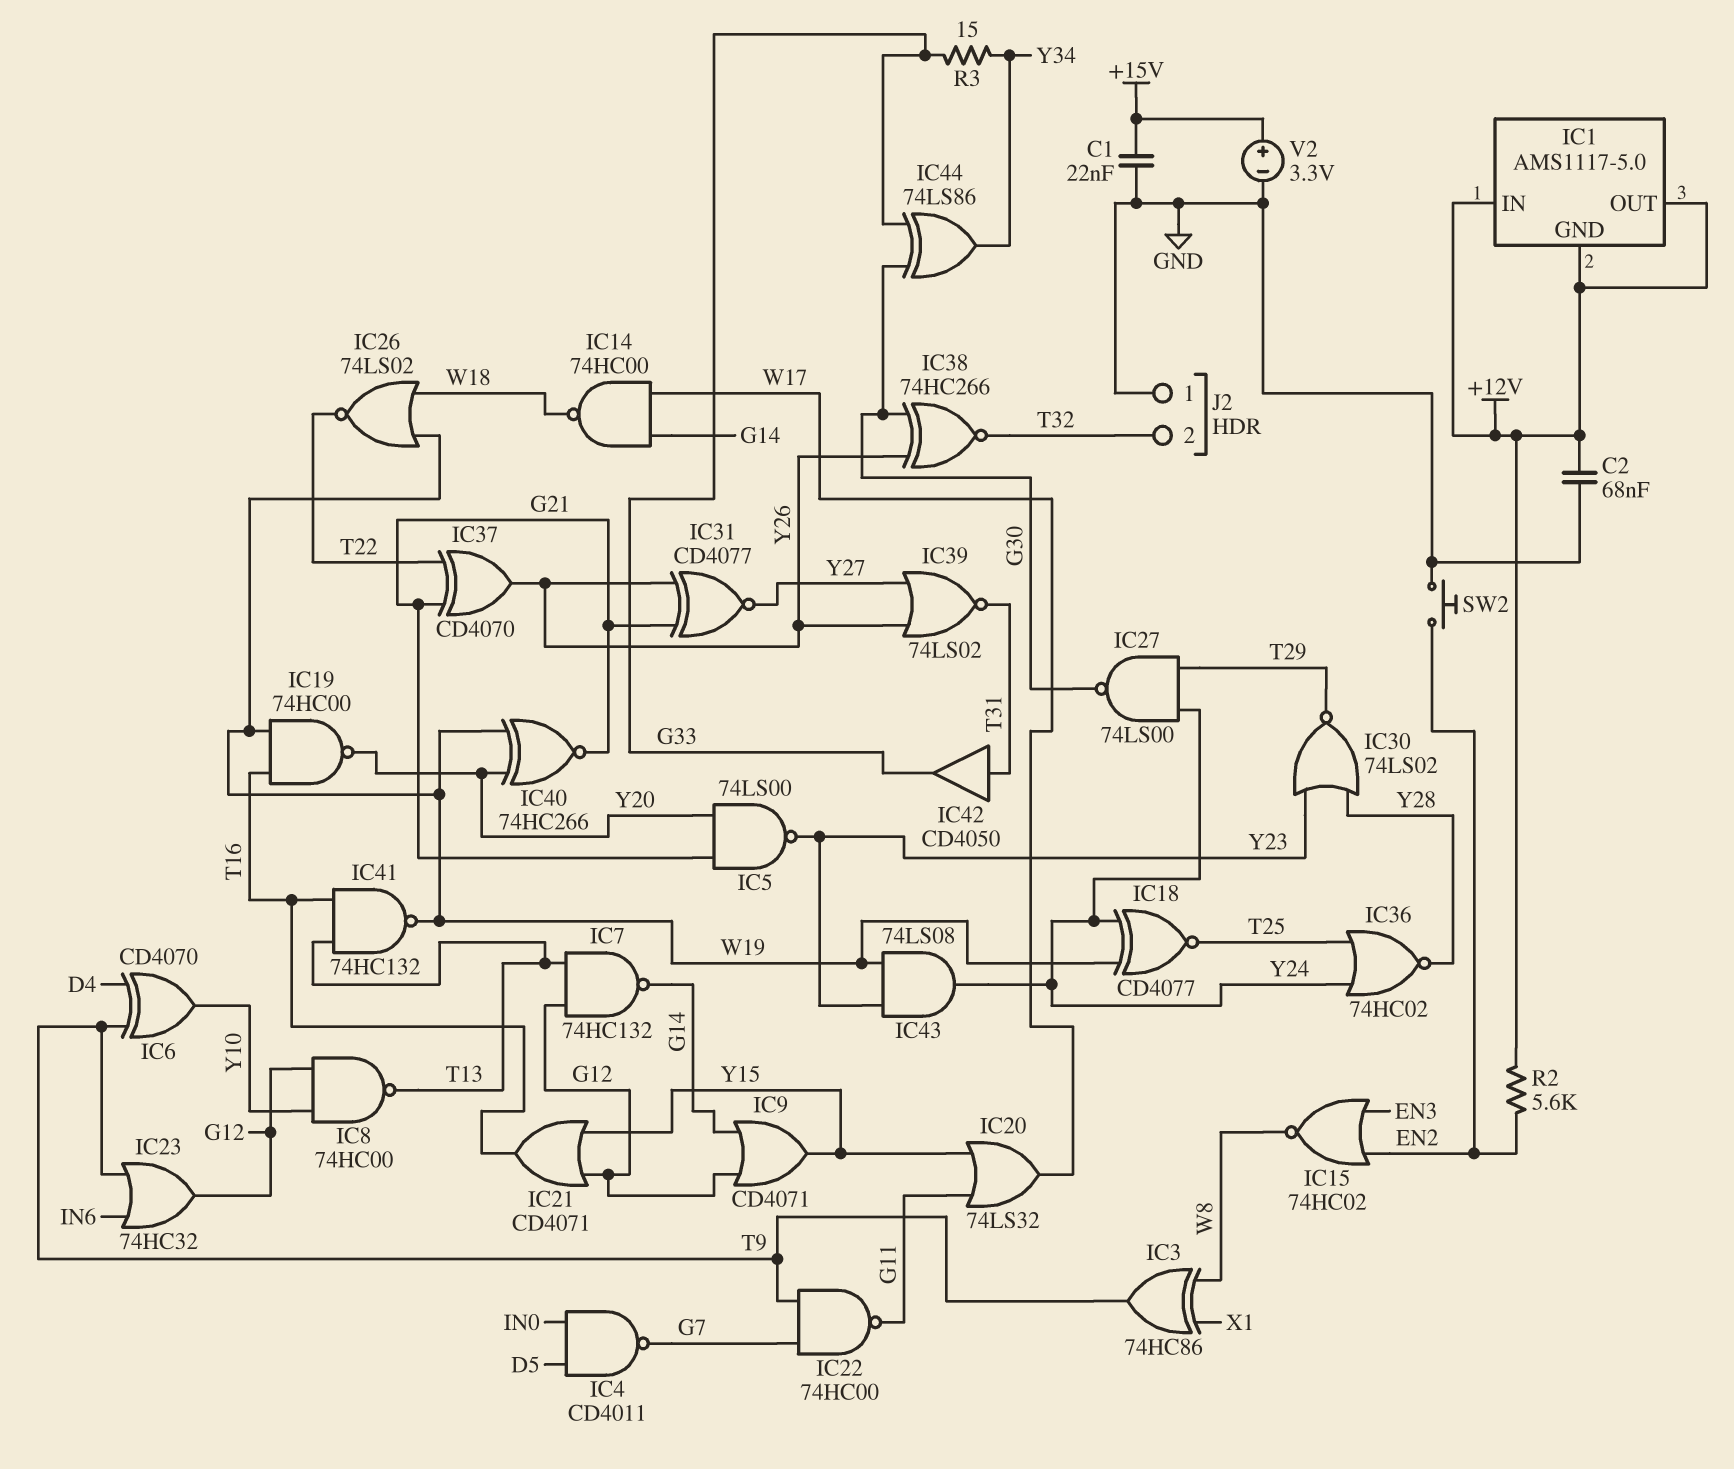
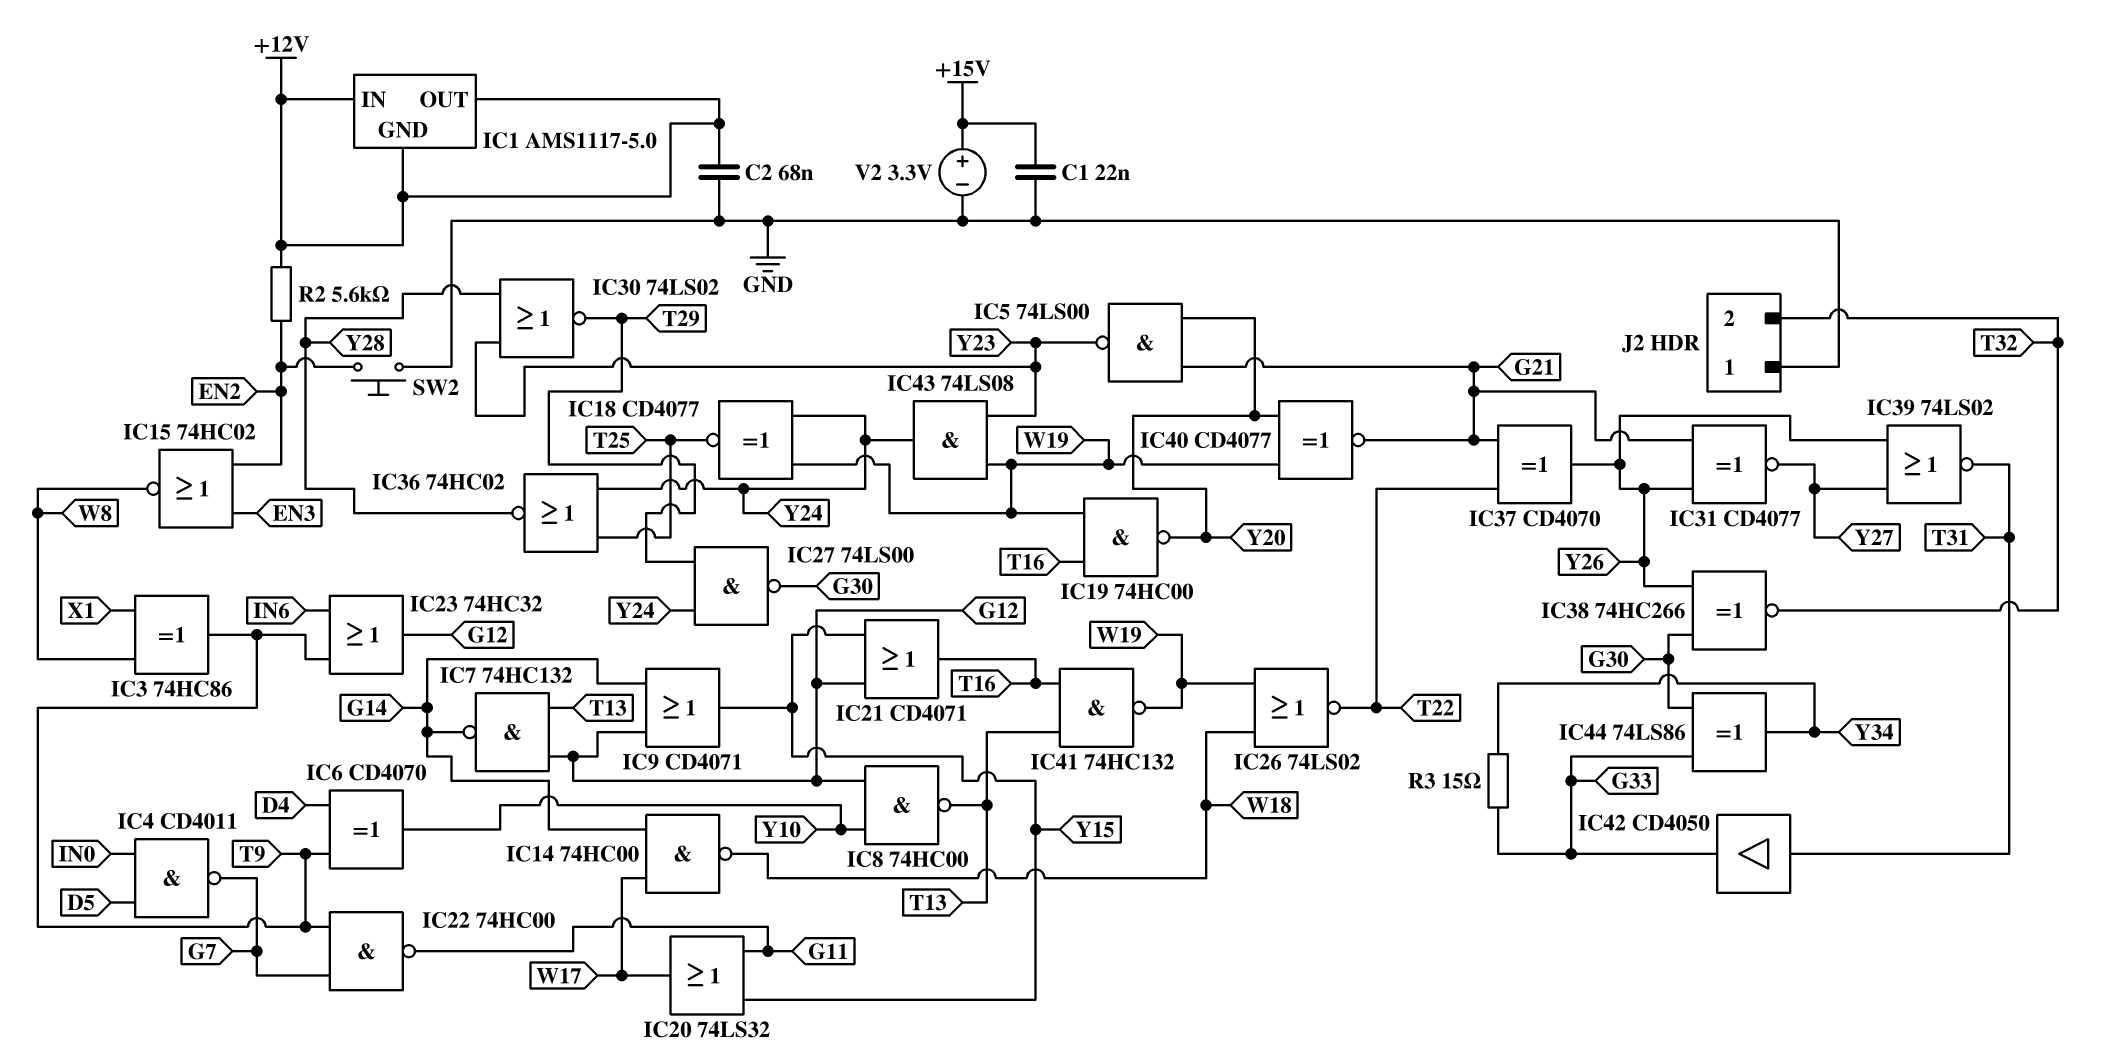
IC40: XNOR 74HC266 (in W19, in Y20, out G21) -> XNOR CD4077 (in W19, in Y20, out G21)

